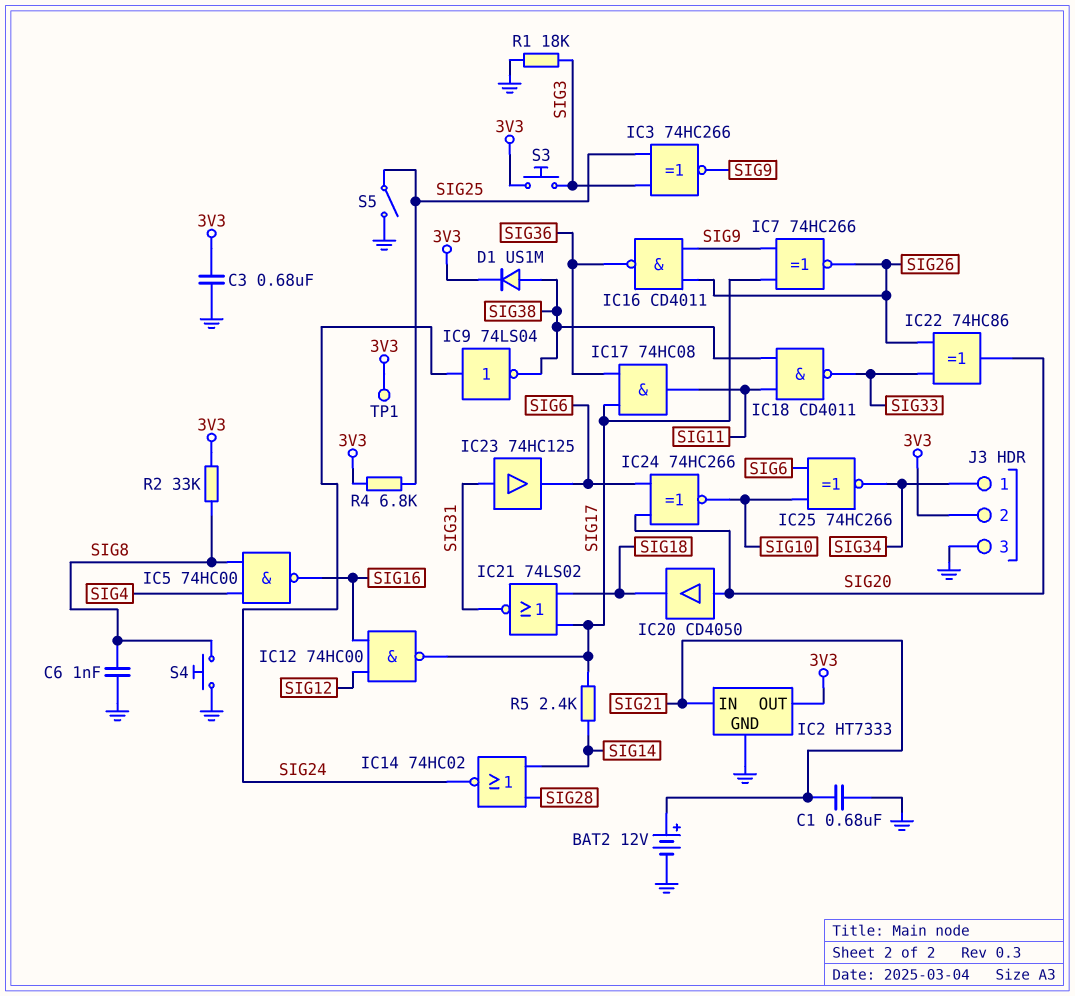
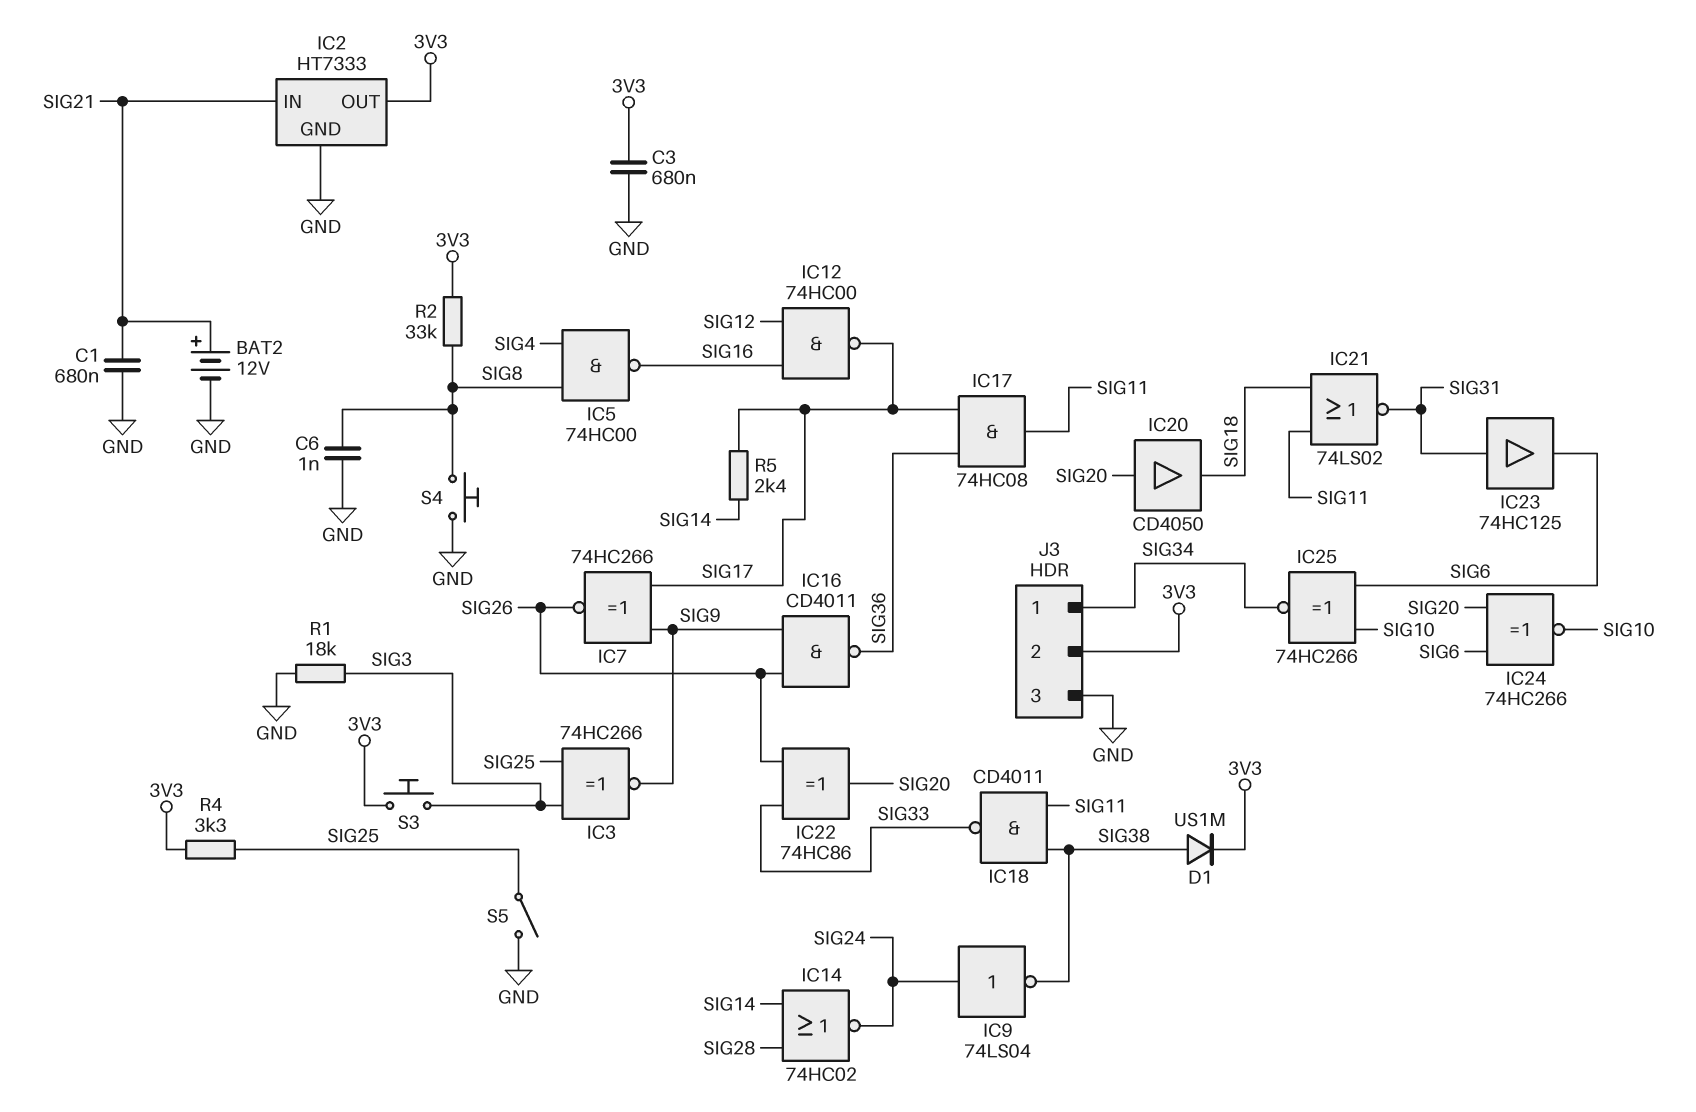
IC21: NOR 74LS02 (in SIG17, in SIG18, out SIG31) -> NOR 74LS02 (in SIG11, in SIG18, out SIG31)
R4: 6.8k (3V3, SIG25) -> 3.3k (3V3, SIG25)
TP1: test point (3V3) -> none

